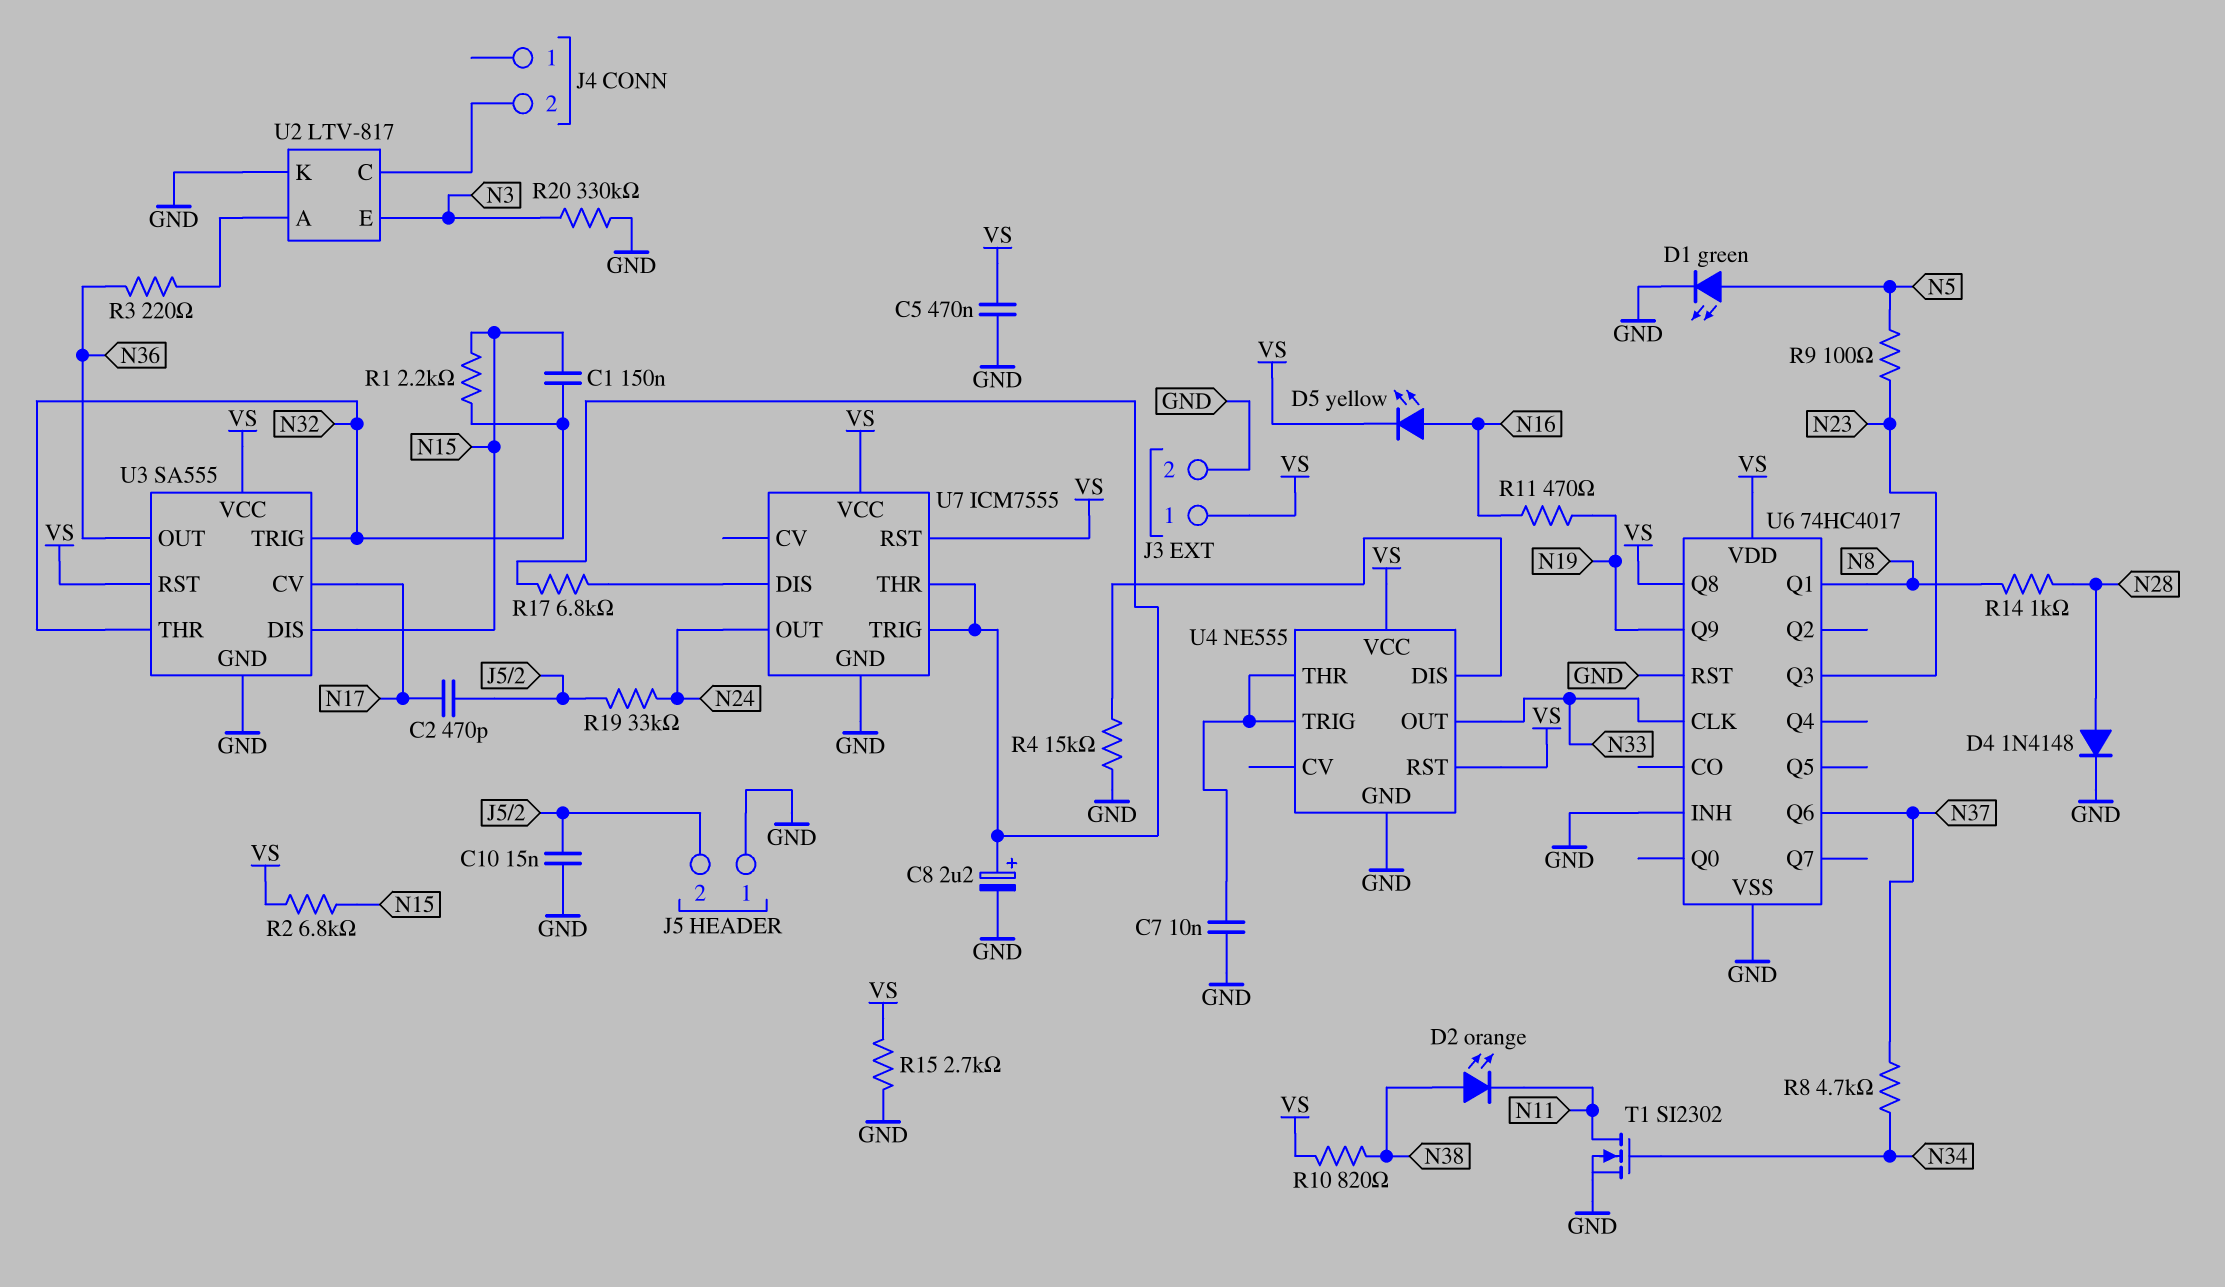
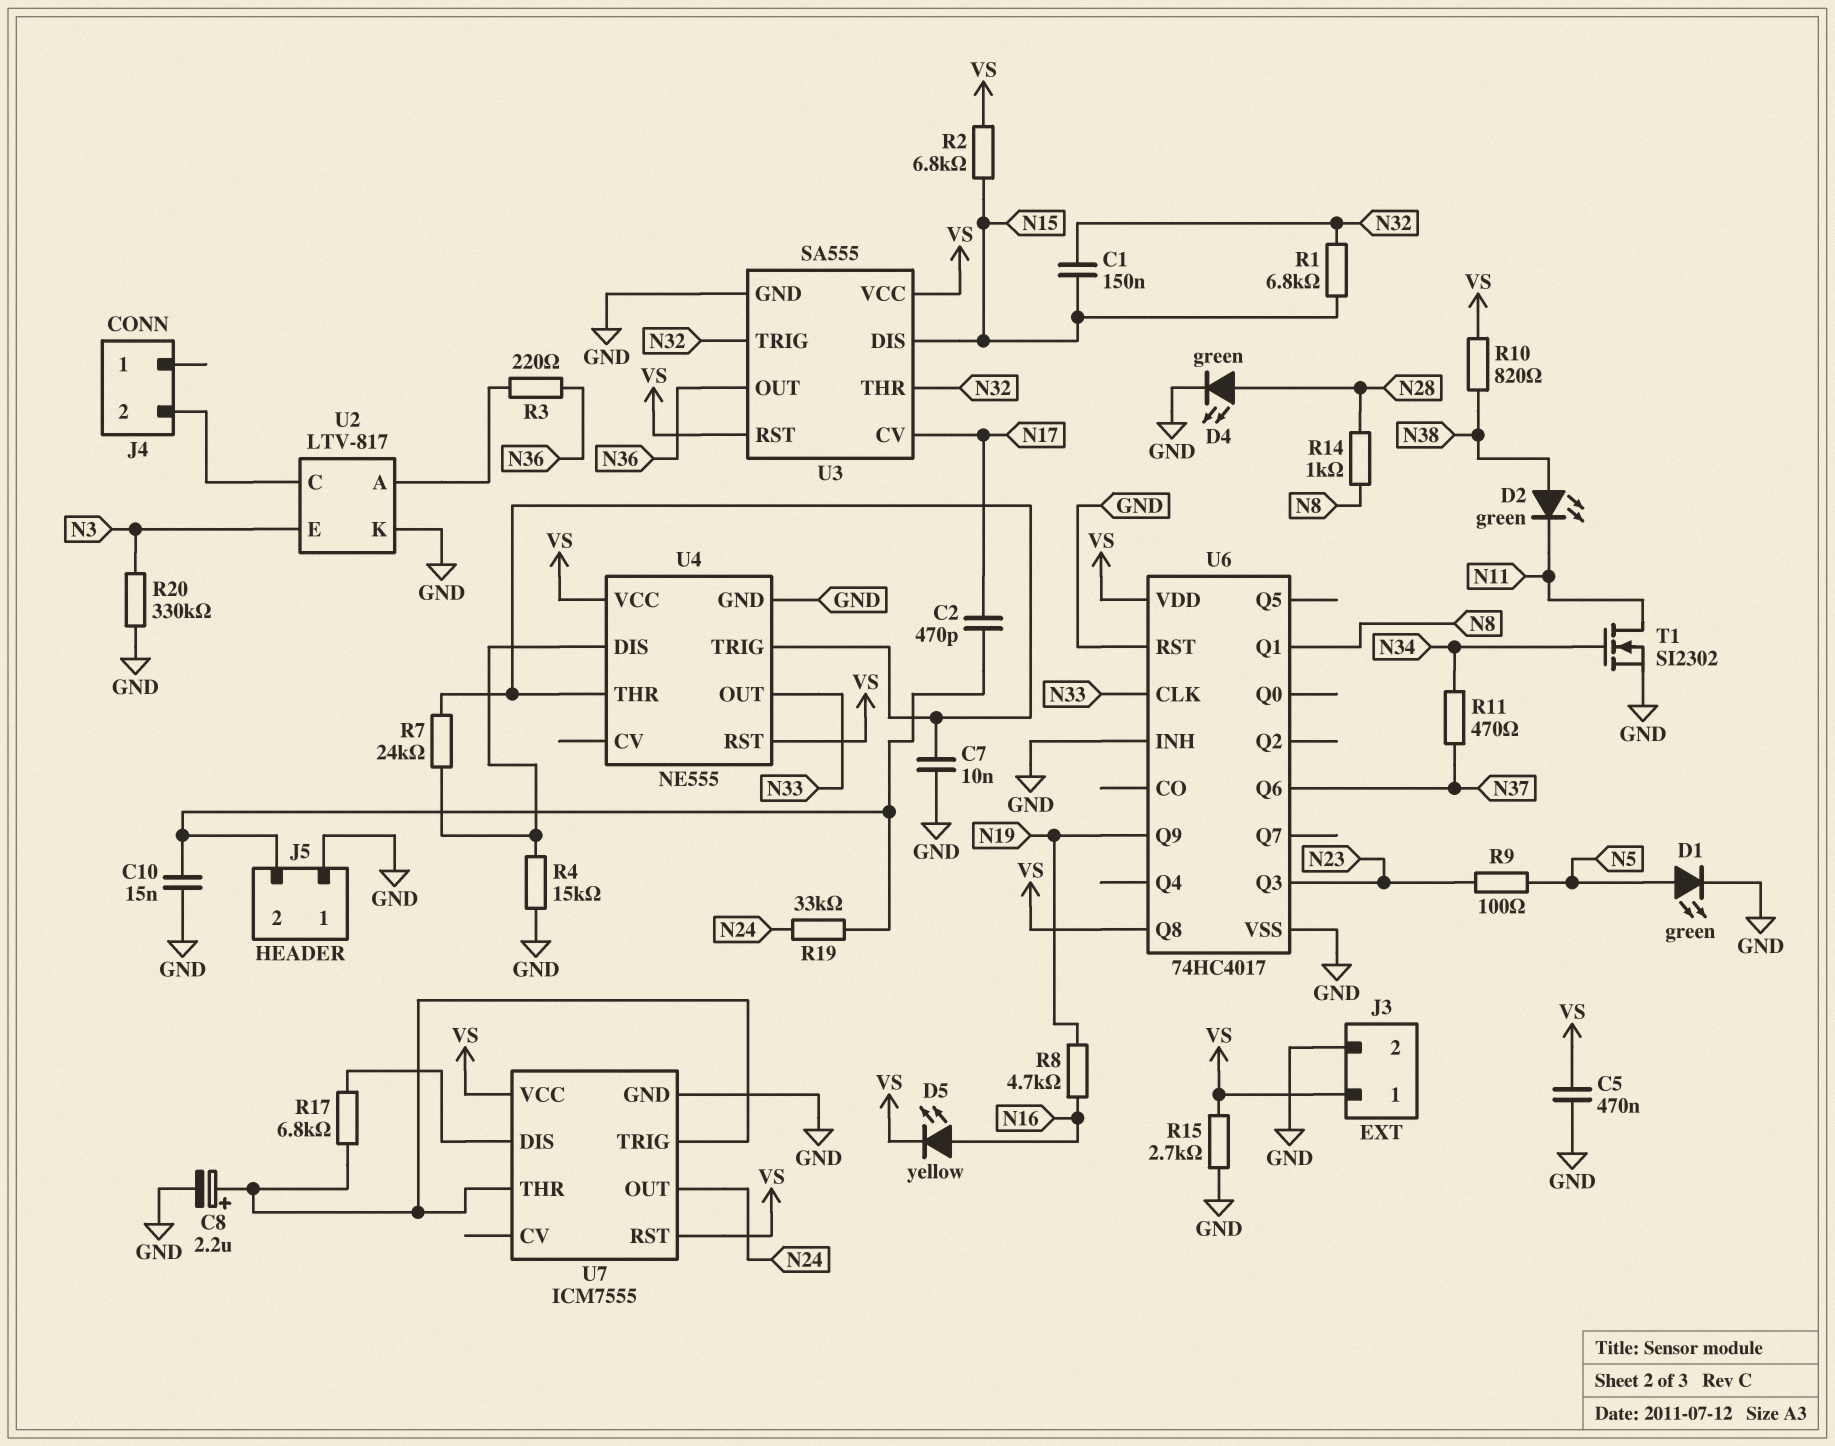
D2: LED orange (A N38, K N11) -> LED green (A N38, K N11)
D4: diode 1N4148 (A N28, K GND) -> LED green (A N28, K GND)
R1: 2.2k (N15, N32) -> 6.8k (N15, N32)
R7: none -> 24k (U4/DIS, U4/THR)
R8: 4.7k (N34, N37) -> 4.7k (N16, N19)
R11: 470 (N16, N19) -> 470 (N34, N37)

